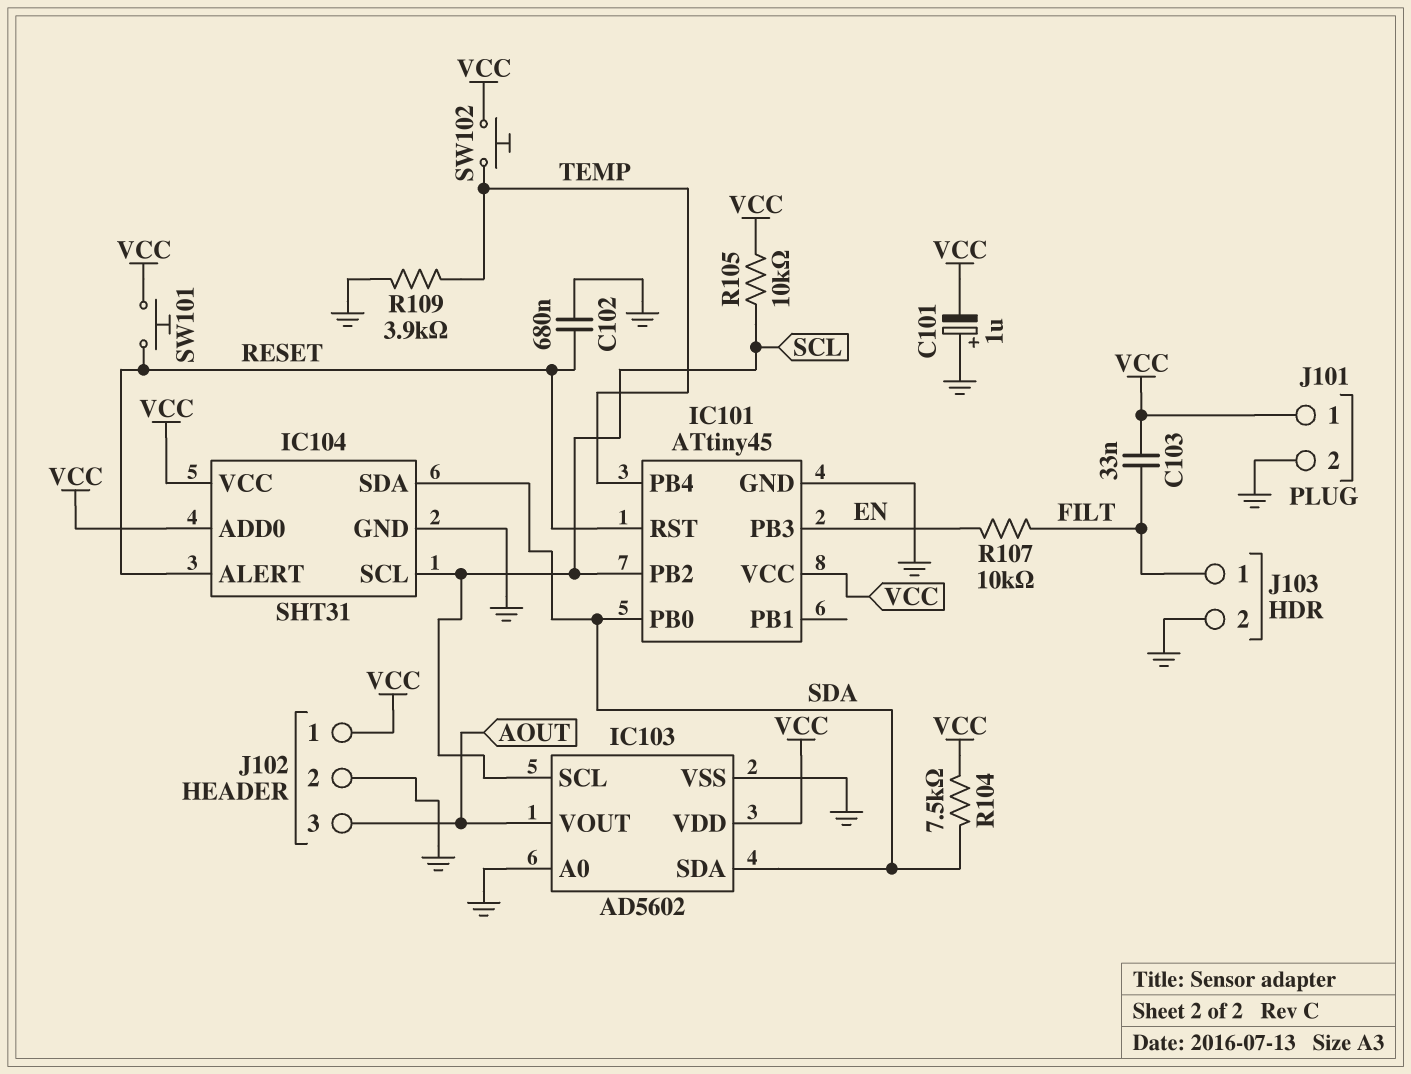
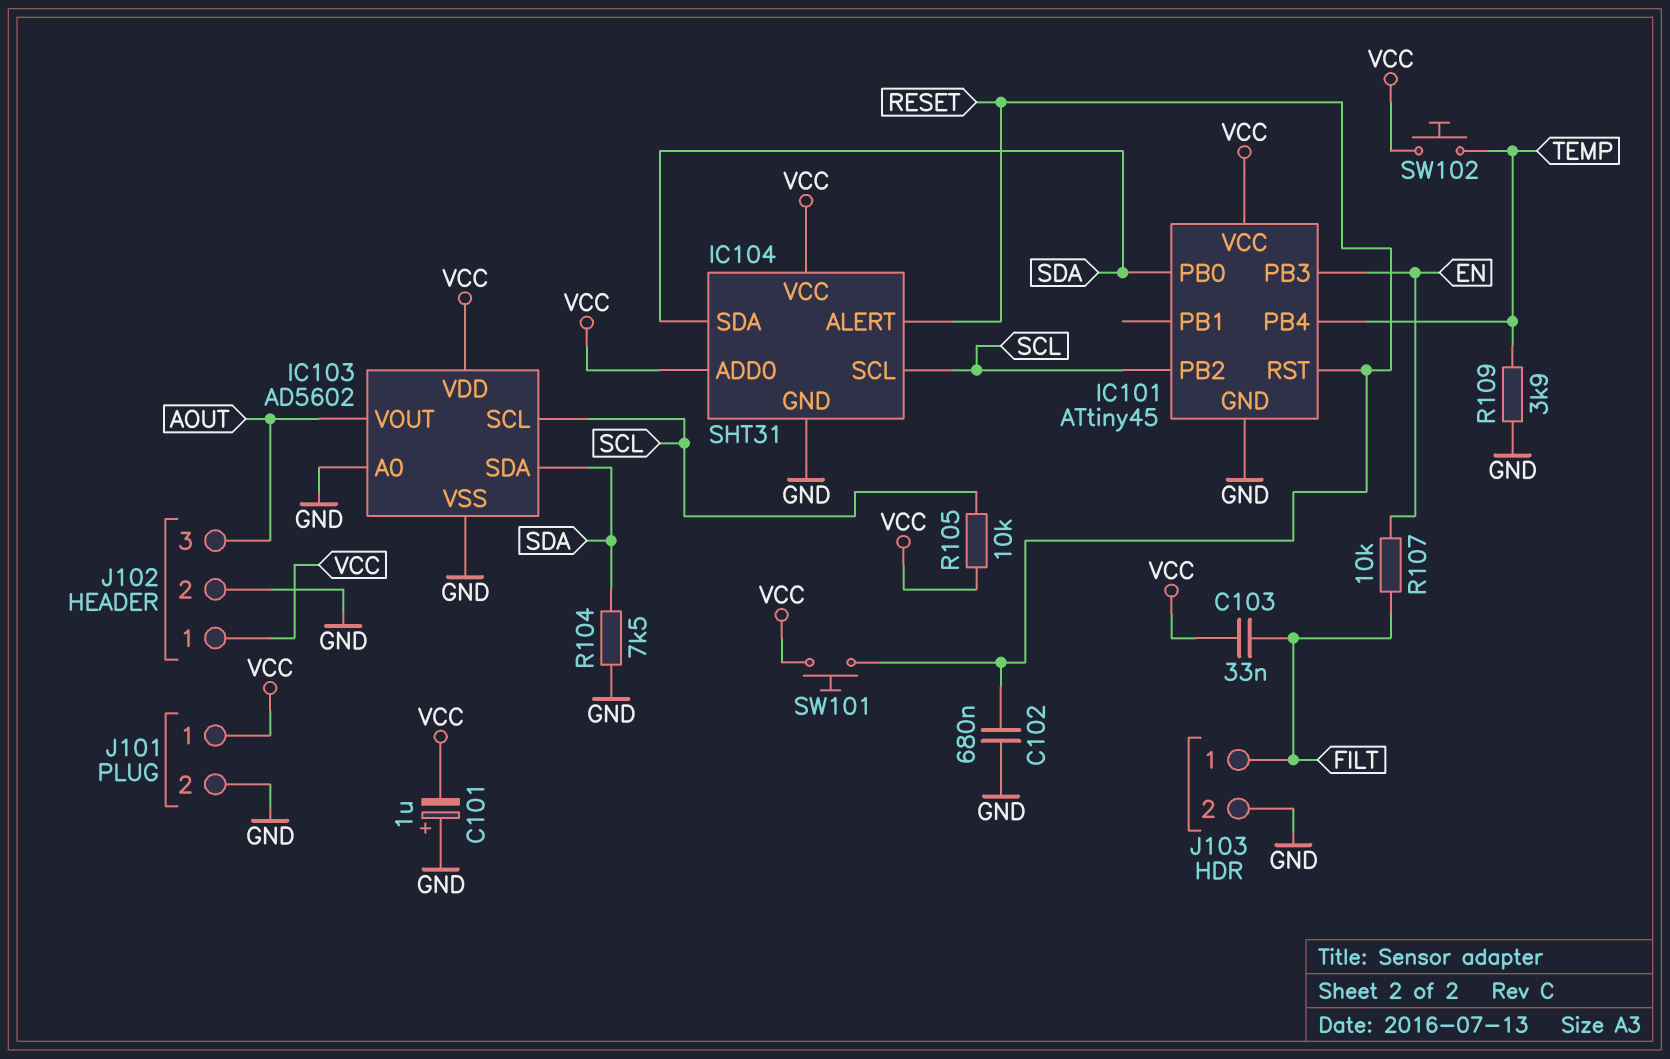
R104: 7.5k (SDA, VCC) -> 7.5k (GND, SDA)

